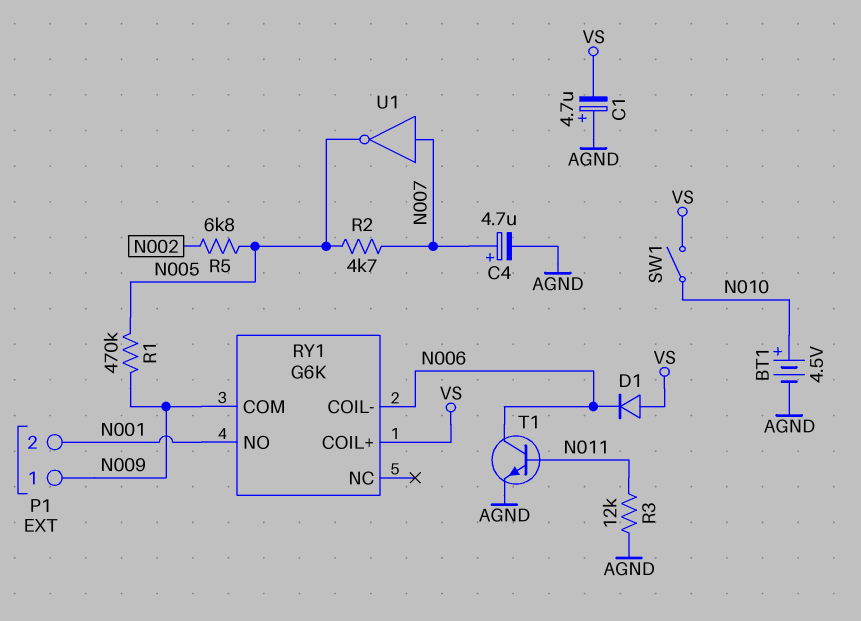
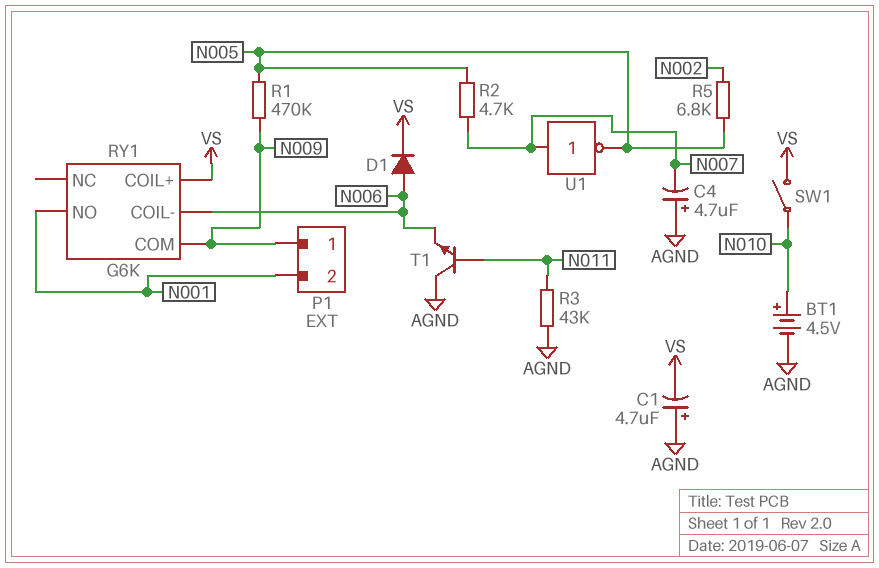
C4: 4.7uF (plus N007, minus AGND) -> 4.7uF (plus AGND, minus N007)
D1: diode (A VS, K N006) -> diode (A N006, K VS)
R3: 12k (AGND, N011) -> 43k (AGND, N011)
T1: NPN (B N011, C N006, E AGND) -> NPN (B N011, C AGND, E N006)

